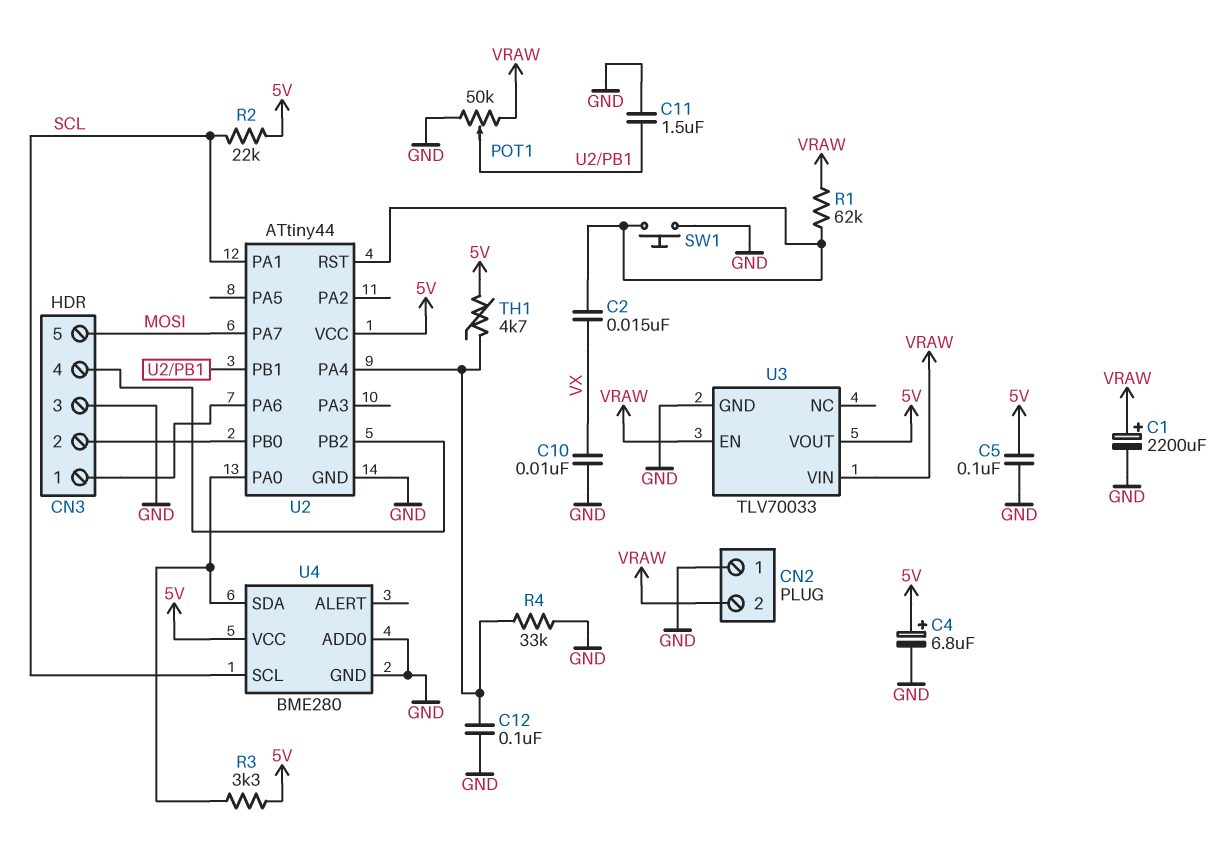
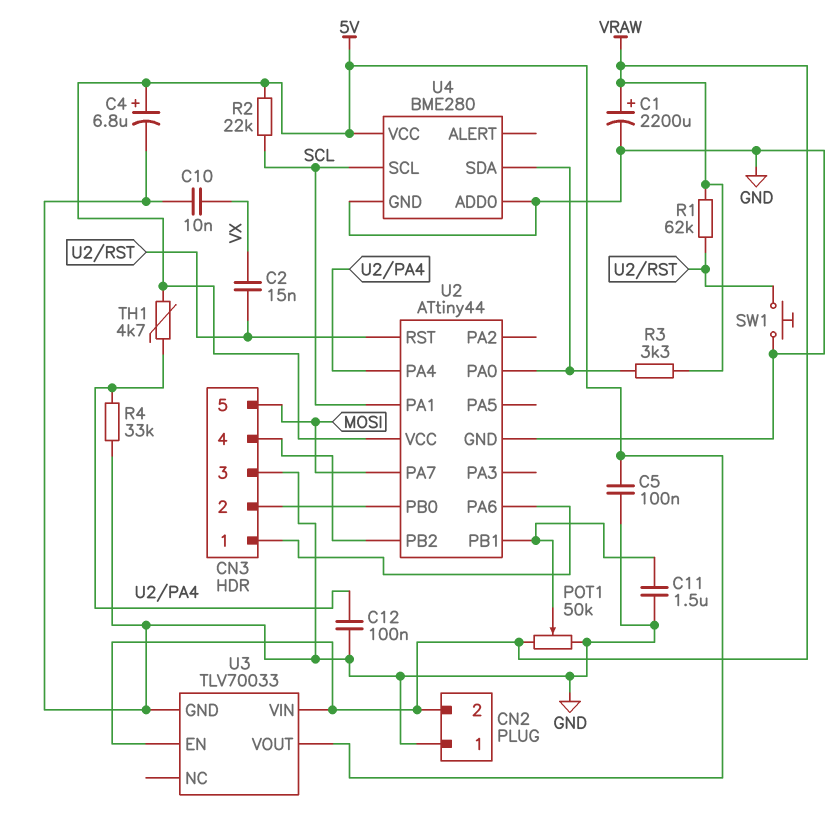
R3: 3.3k (5V, U2/PA0) -> 3.3k (U2/PA0, VRAW)

